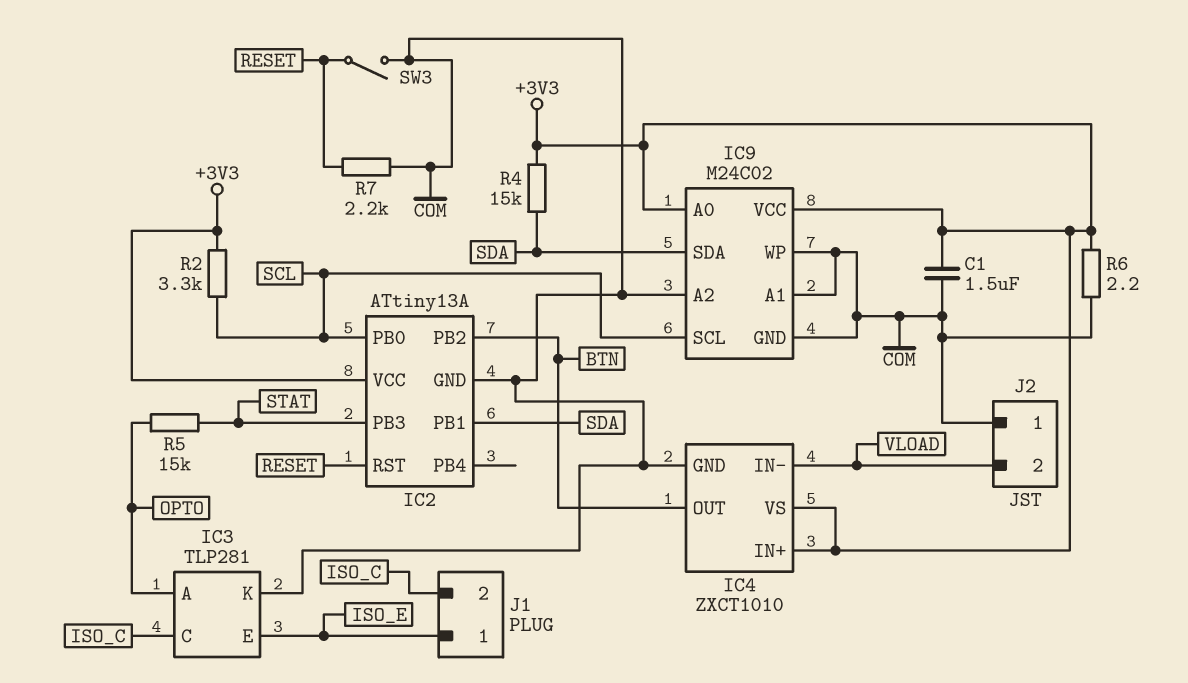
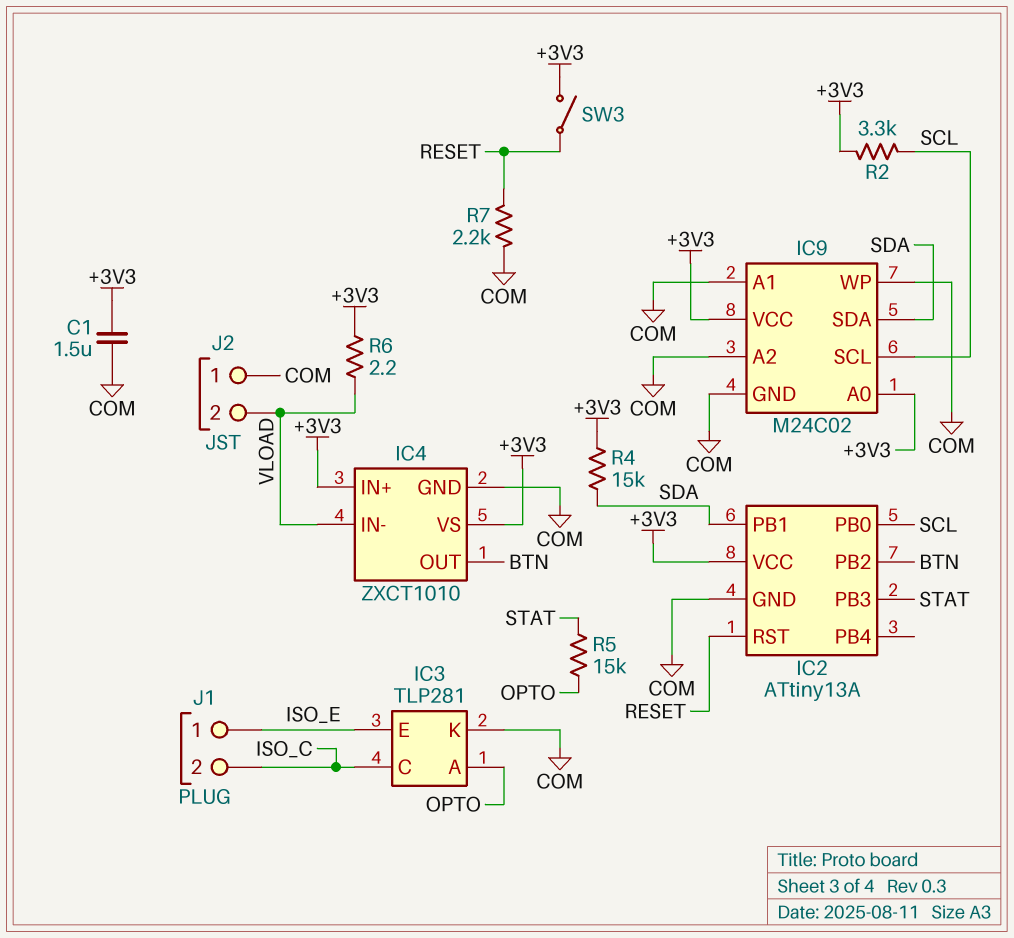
R6: 2.2 (+3V3, COM) -> 2.2 (+3V3, VLOAD)
SW3: switch (COM, RESET) -> switch (+3V3, RESET)

